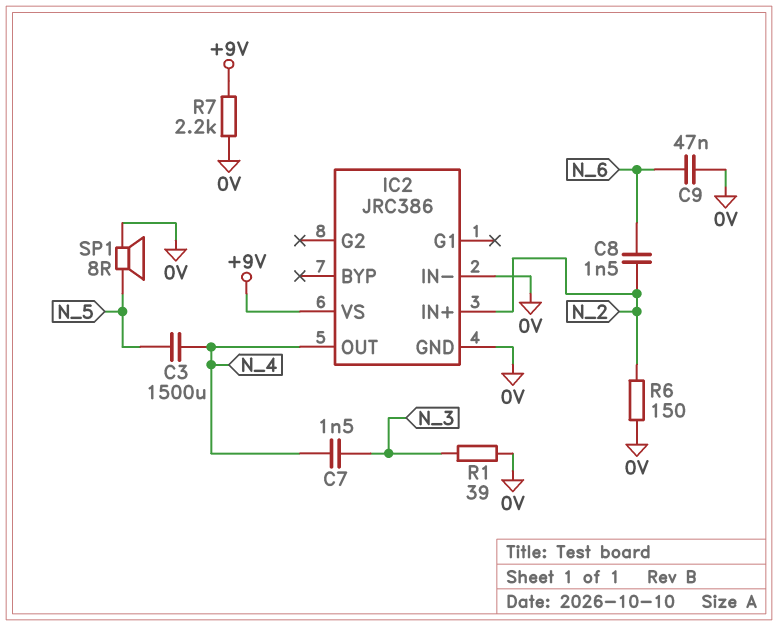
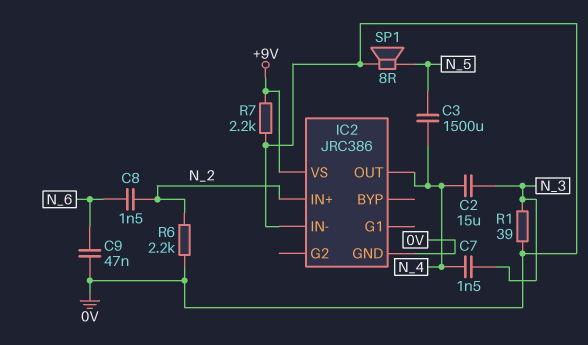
C2: none -> 15uF (N_3, N_4)
R6: 150 (0V, N_2) -> 2.2k (0V, N_2)

